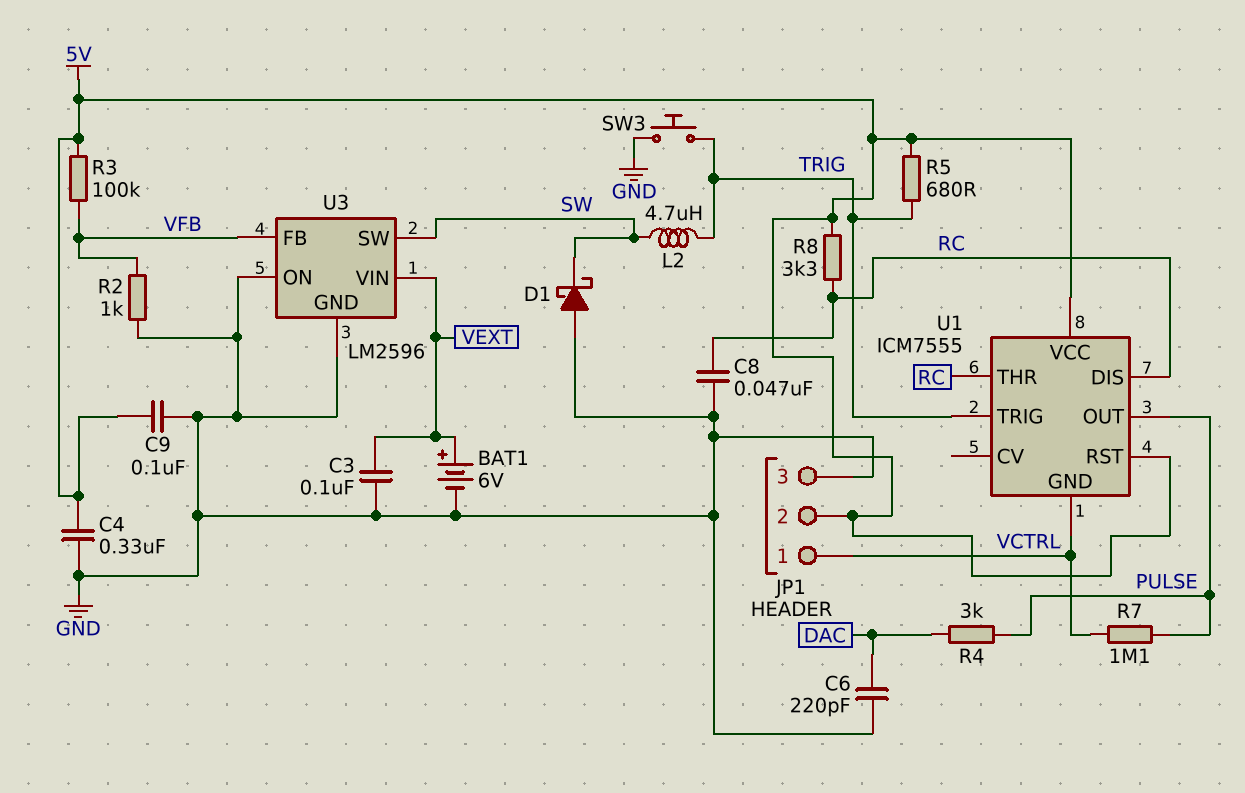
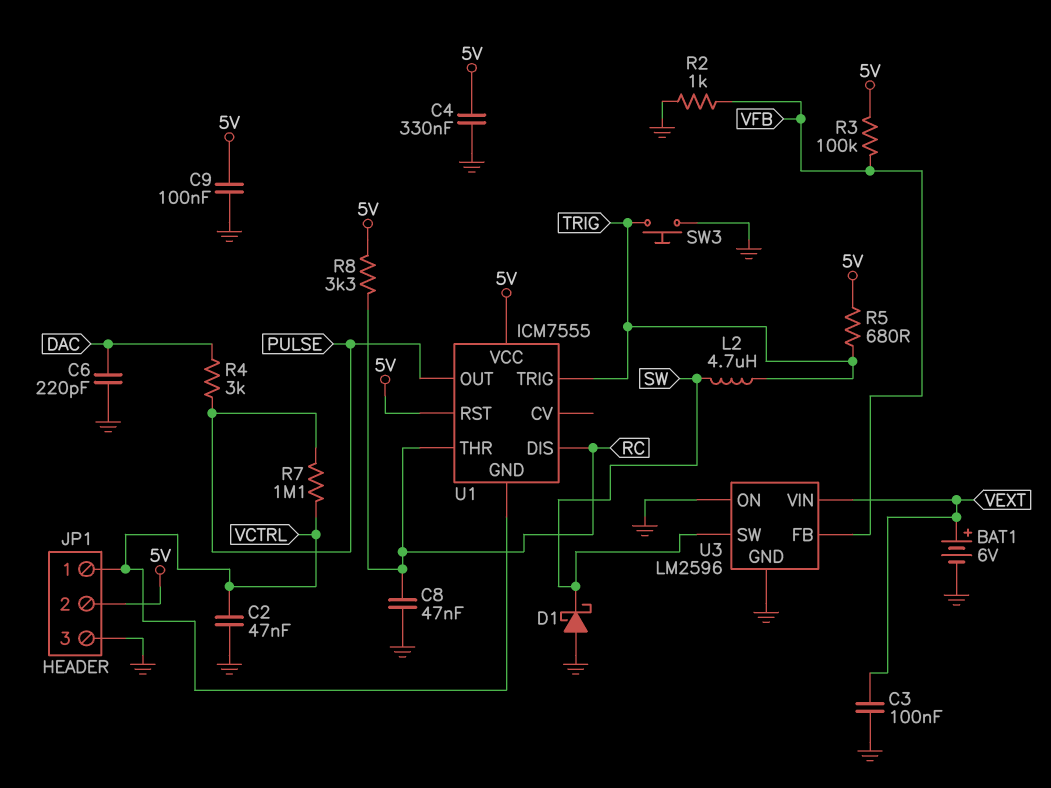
C2: none -> 47nF (GND, VCTRL)

